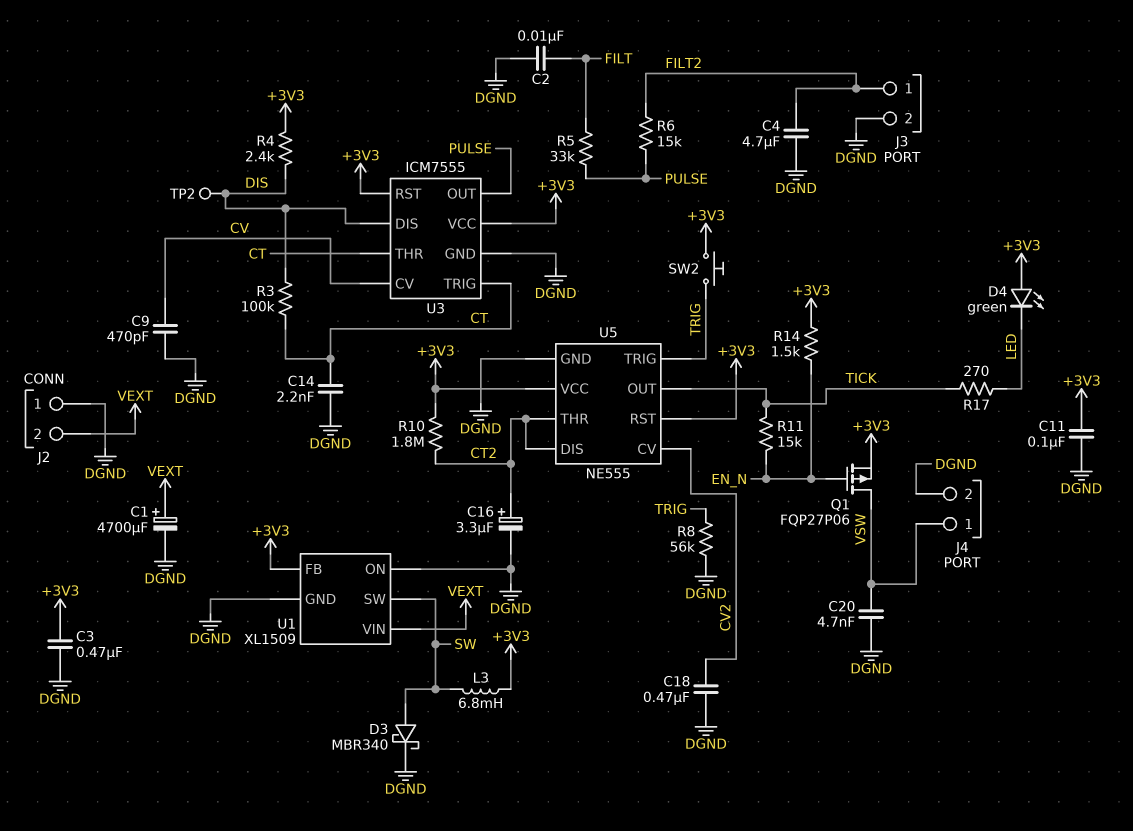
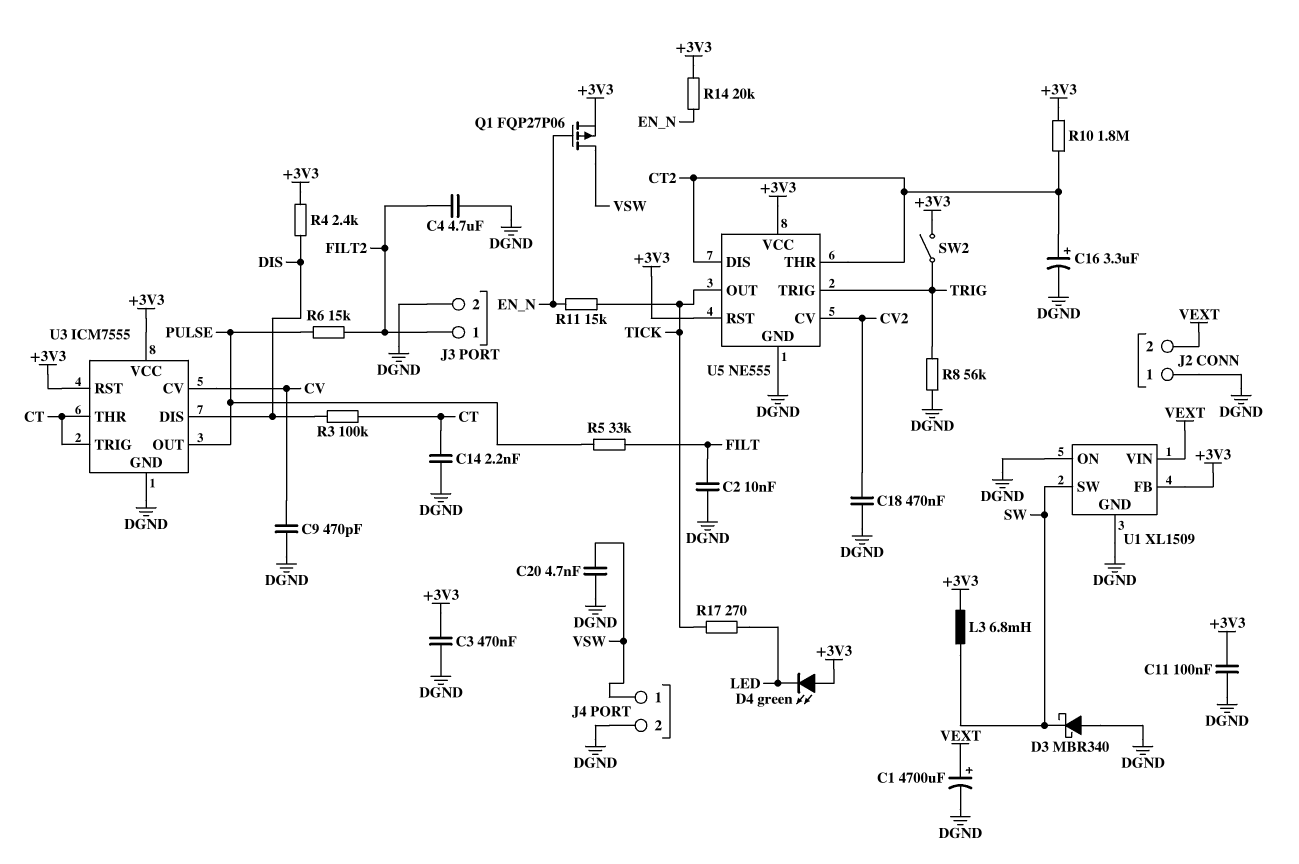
D3: schottky MBR340 (A SW, K DGND) -> schottky MBR340 (A DGND, K SW)
R14: 1.5k (+3V3, EN_N) -> 20k (+3V3, EN_N)
SW2: button (+3V3, TRIG) -> switch (+3V3, TRIG)
TP2: test point (DIS) -> none

